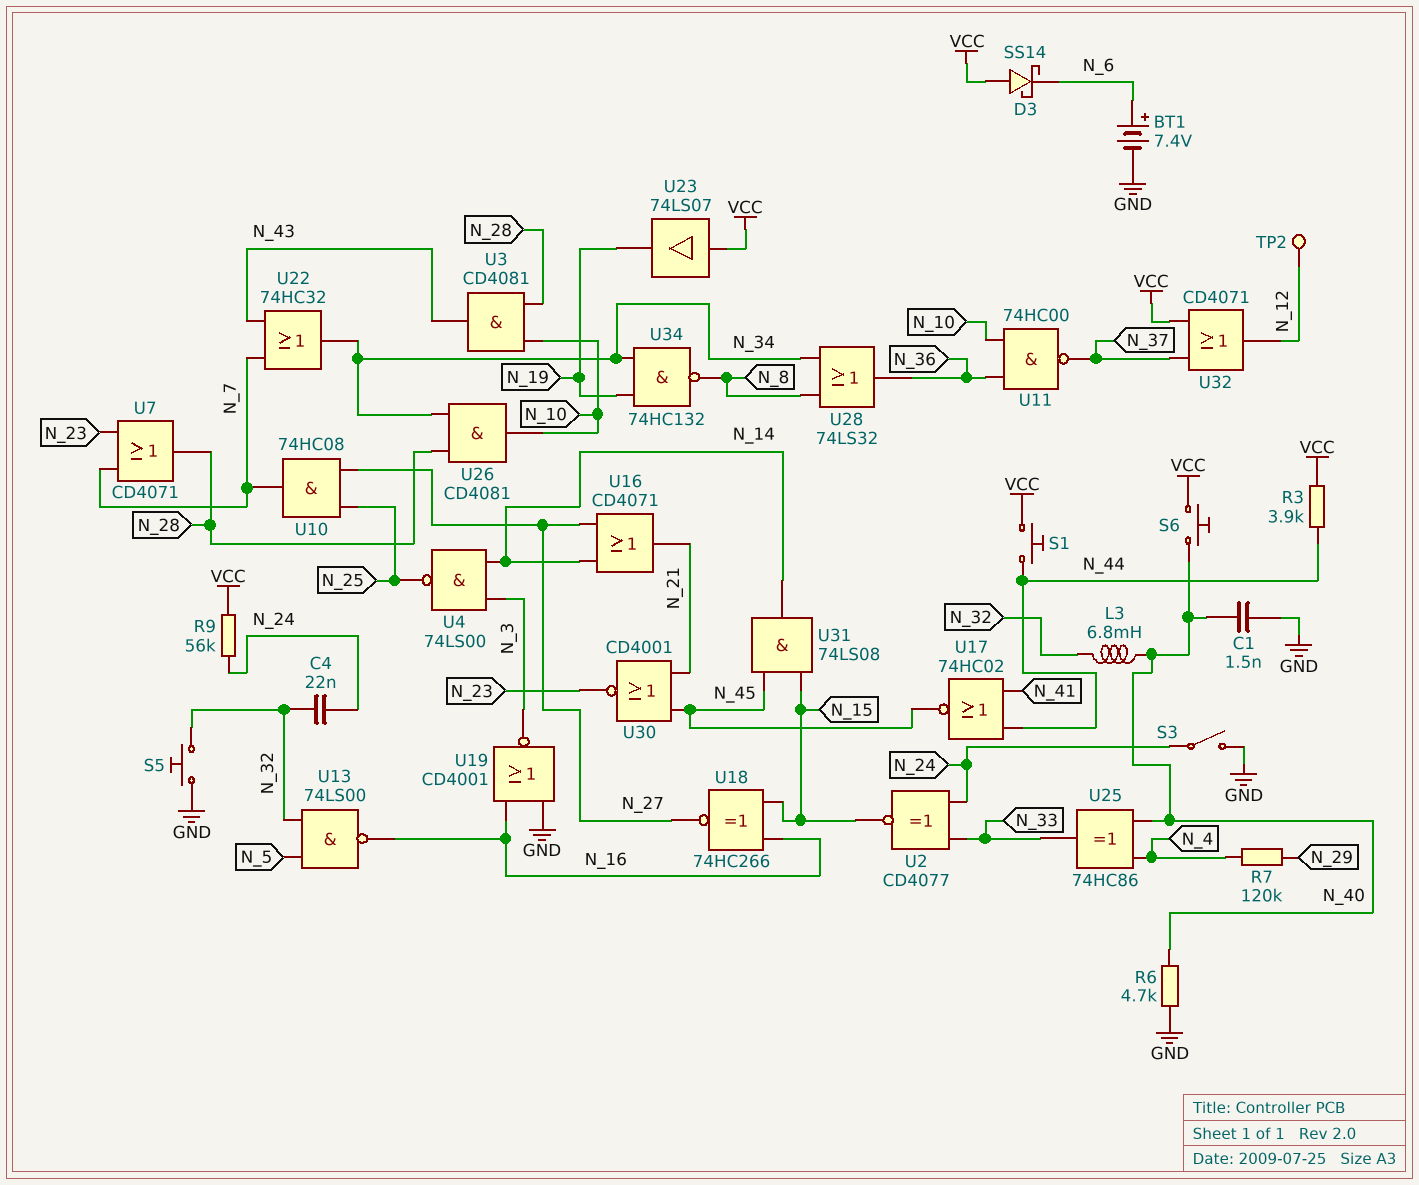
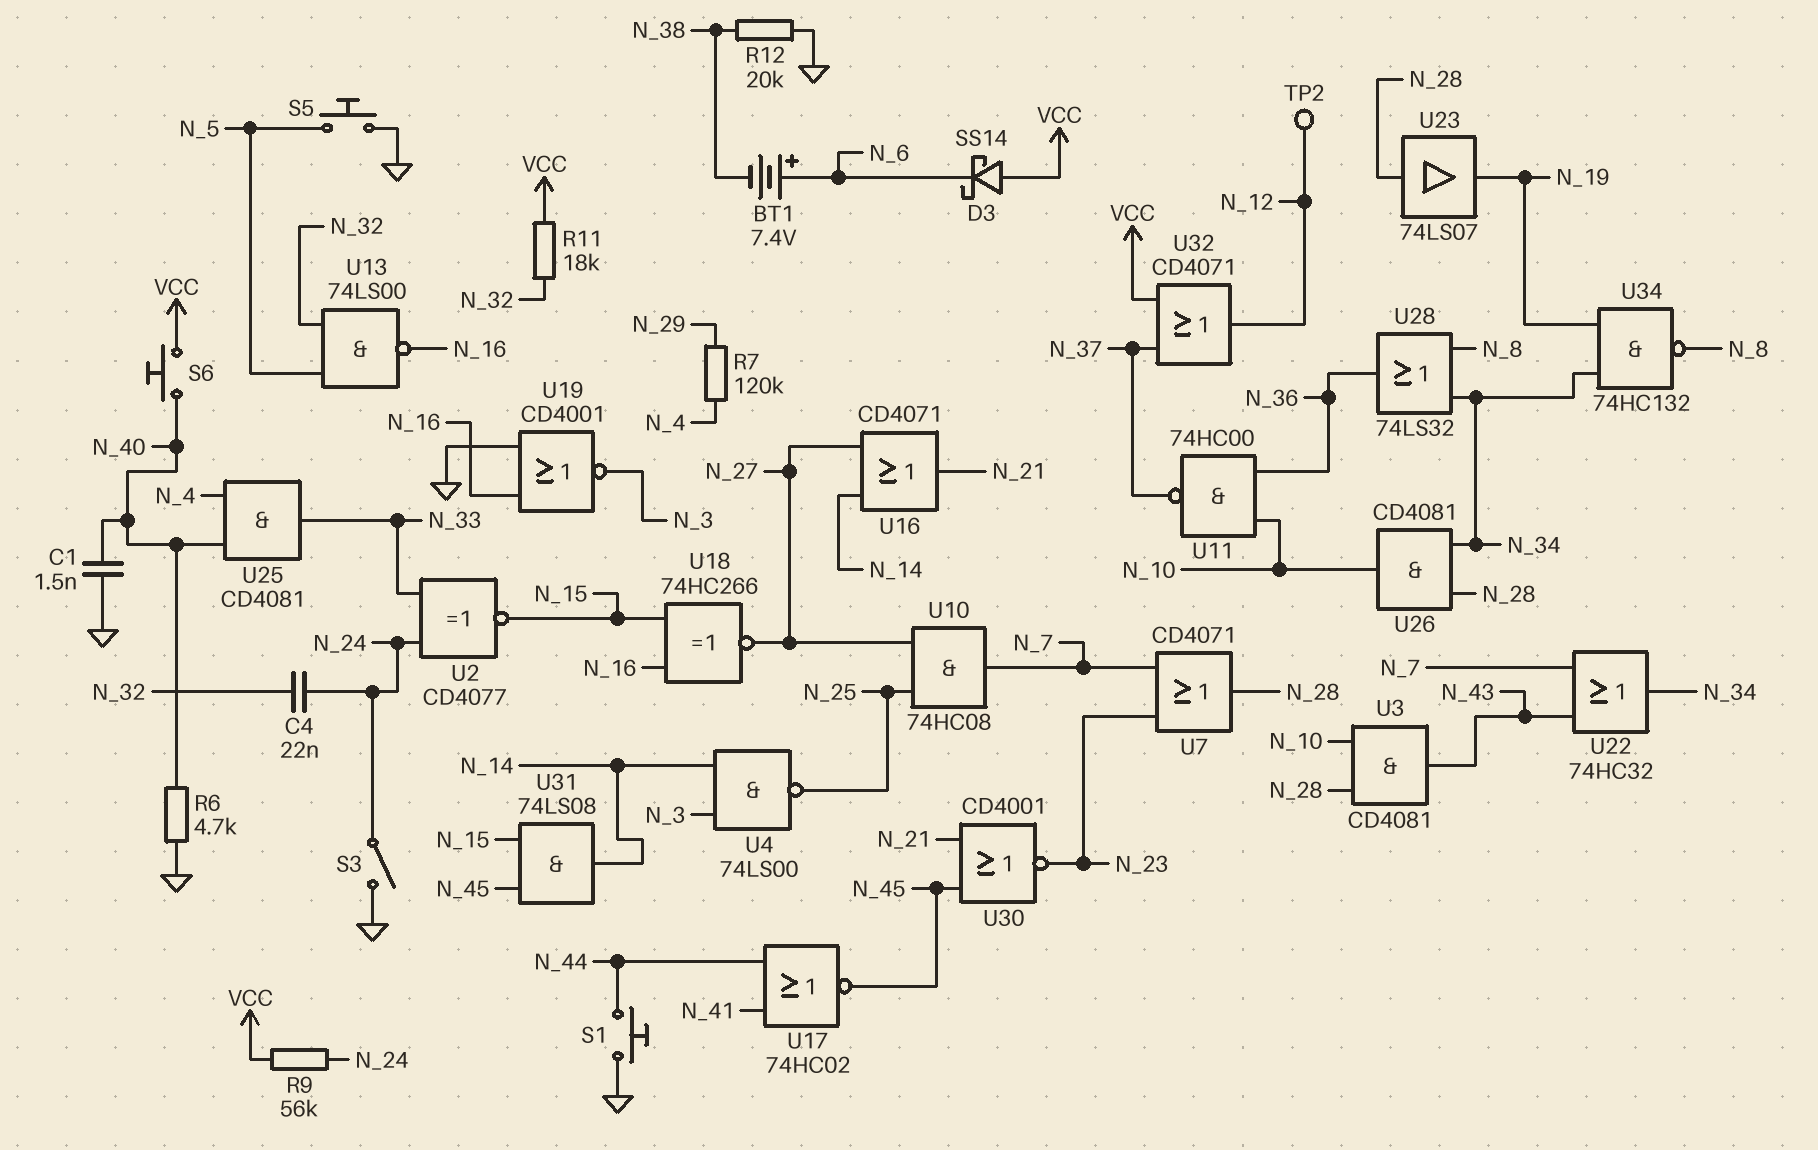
BT1: 7.4V (plus N_6, minus GND) -> 7.4V (plus N_6, minus N_38)
L3: 6.8mH (N_32, N_40) -> none
R3: 3.9k (N_44, VCC) -> none
R11: none -> 18k (N_32, VCC)
R12: none -> 20k (GND, N_38)
S1: button (N_44, VCC) -> button (GND, N_44)
S5: button (GND, N_32) -> button (GND, N_5)
U23: buffer 74LS07 (in VCC, out N_19) -> buffer 74LS07 (in N_28, out N_19)
U25: XOR 74HC86 (in N_4, in N_40, out N_33) -> AND CD4081 (in N_4, in N_40, out N_33)

